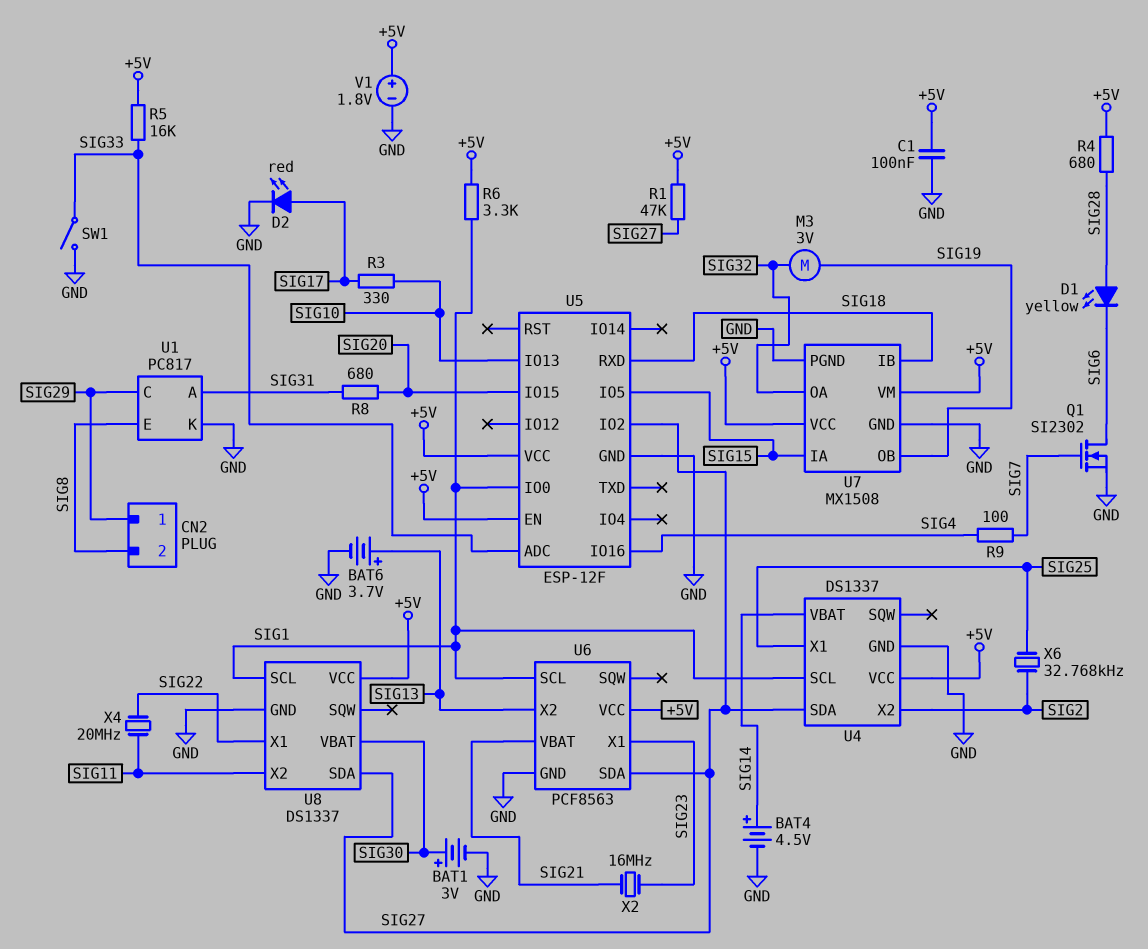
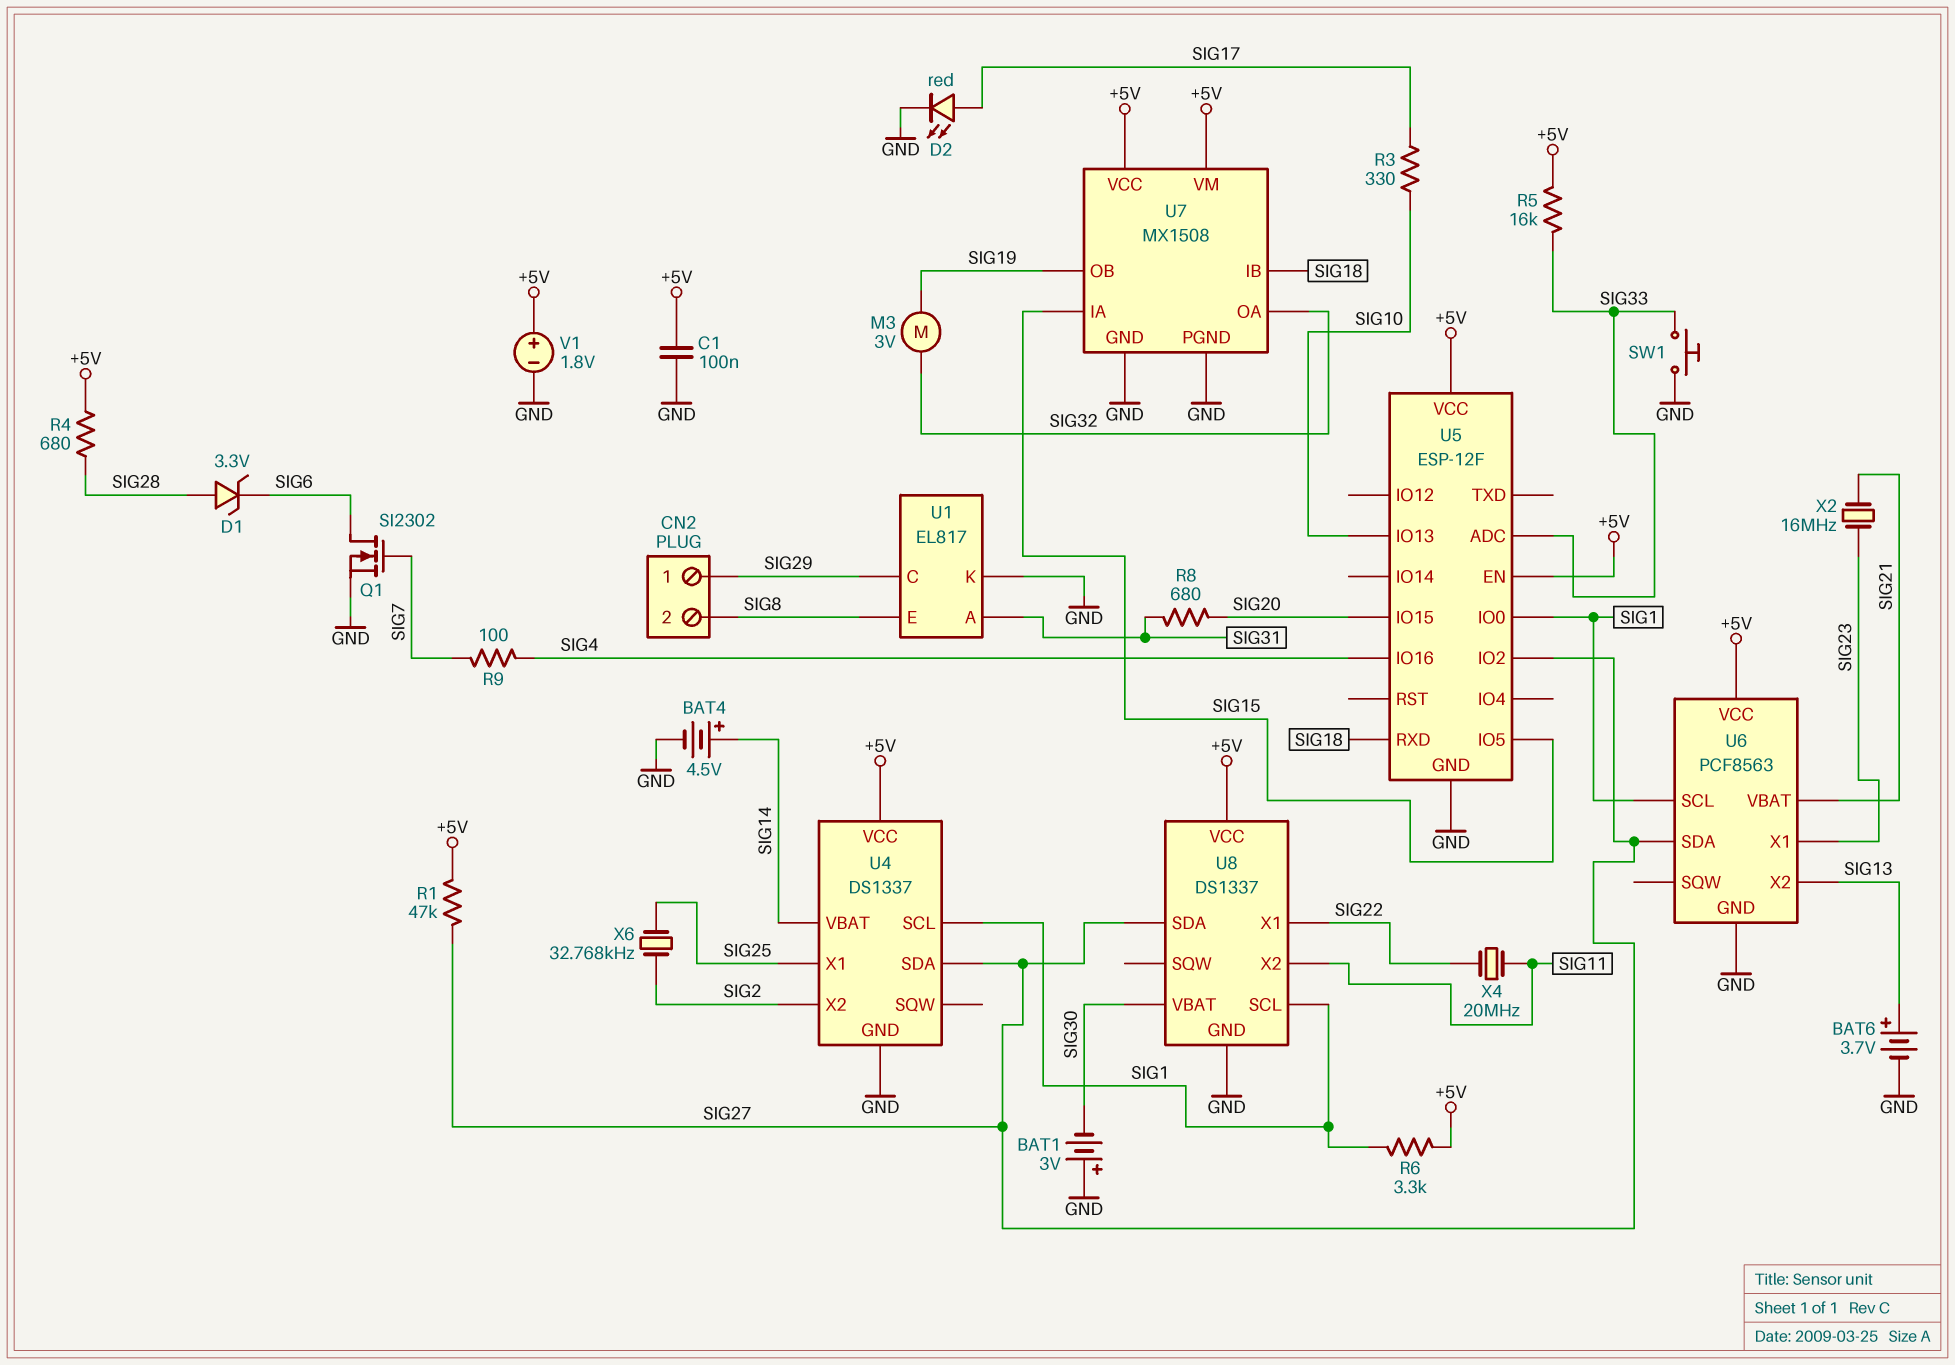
BAT1: 3V (plus SIG30, minus GND) -> 3V (plus GND, minus SIG30)
D1: LED yellow (A SIG28, K SIG6) -> zener 3.3V (A SIG28, K SIG6)
SW1: switch (GND, SIG33) -> button (GND, SIG33)
U1: PC817 -> EL817

